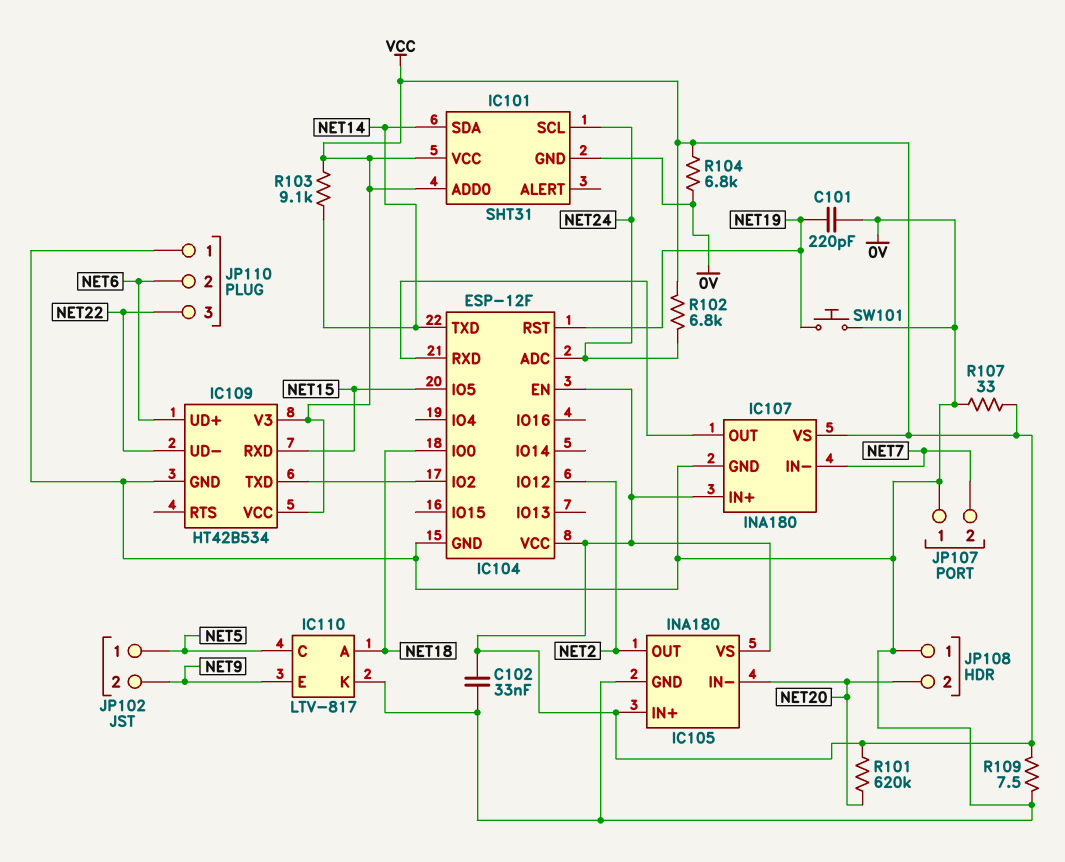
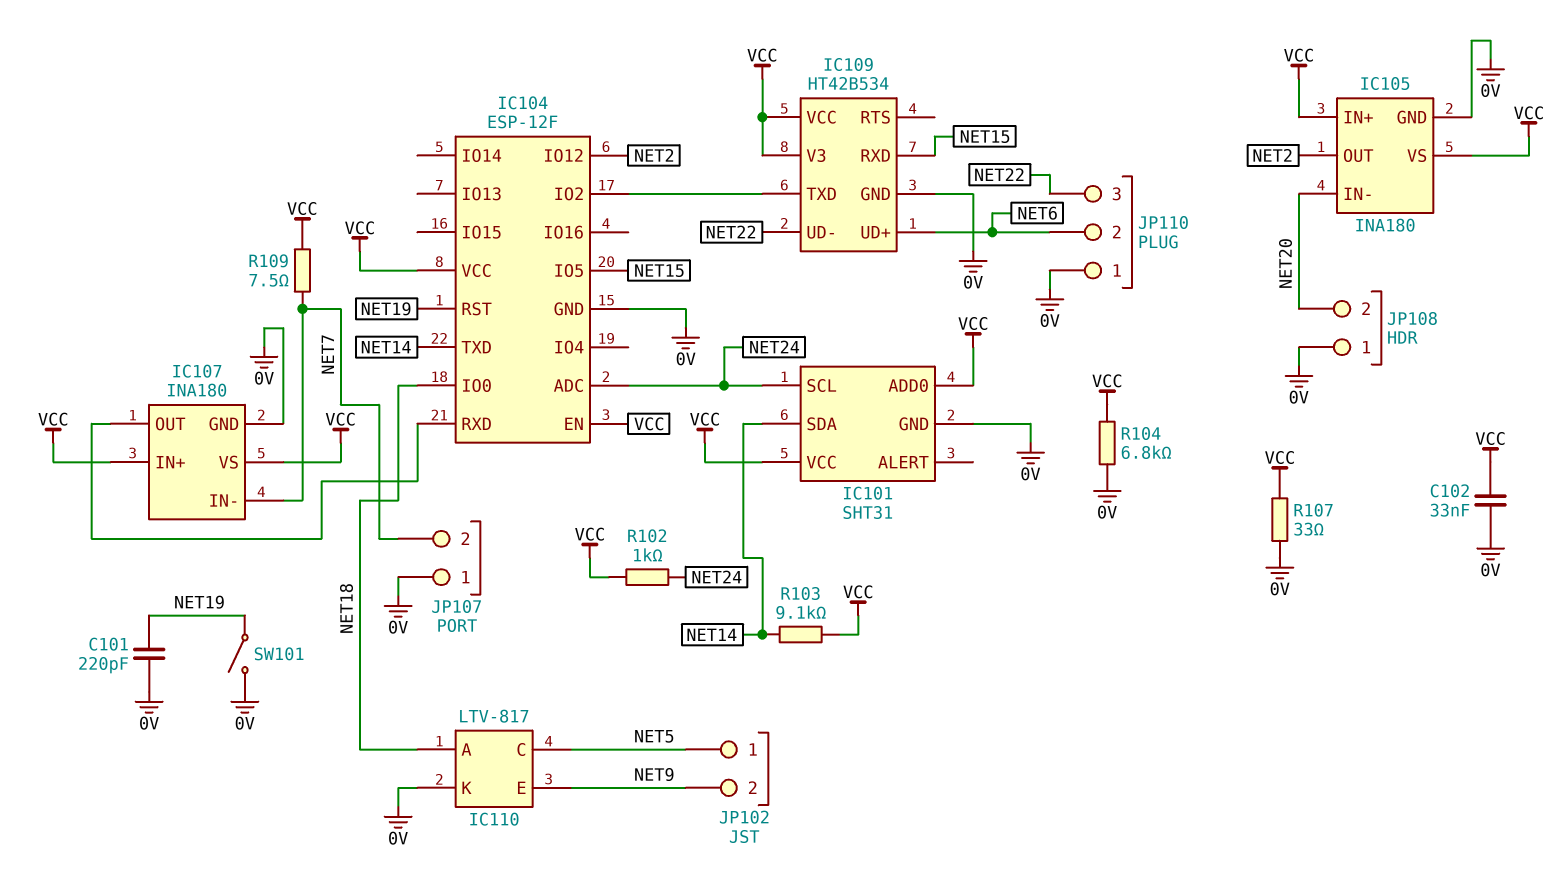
R101: 620k (NET20, VCC) -> none
R102: 6.8k (NET24, VCC) -> 1k (NET24, VCC)
R109: 7.5 (0V, VCC) -> 7.5 (NET7, VCC)
SW101: button (0V, NET19) -> switch (0V, NET19)

